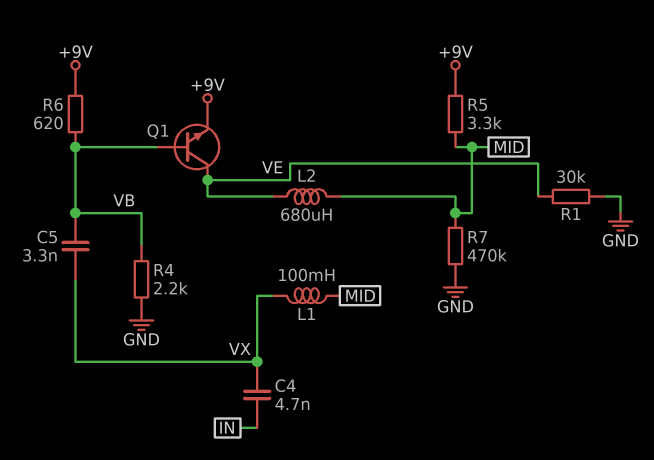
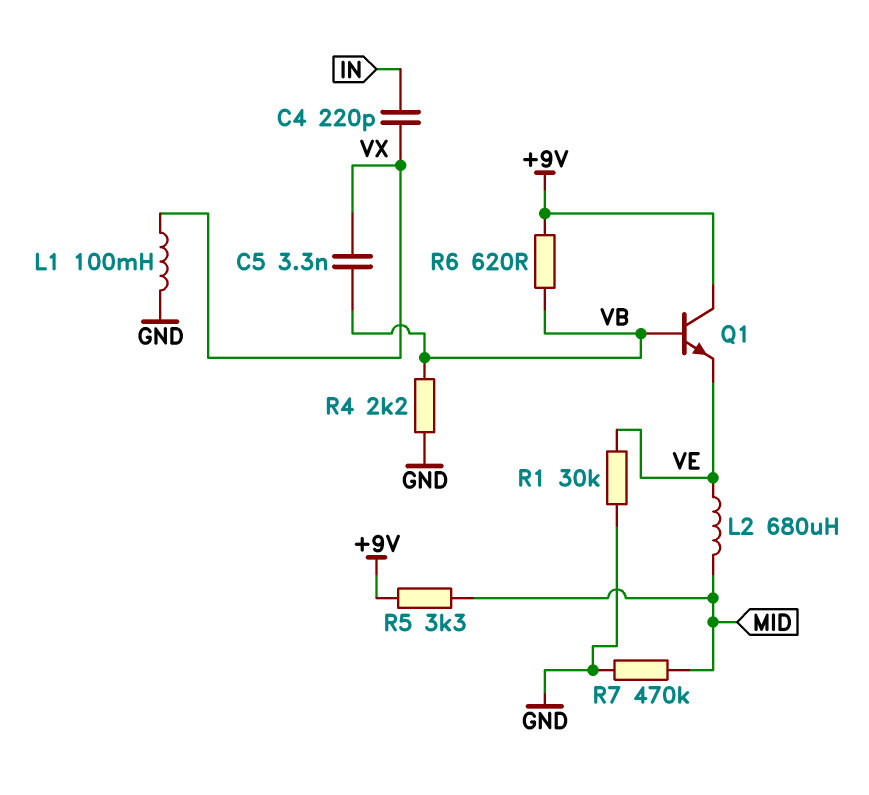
C4: 4.7nF (IN, VX) -> 220pF (IN, VX)
L1: 100mH (MID, VX) -> 100mH (GND, VX)
Q1: NPN (B VB, C VE, E +9V) -> NPN (B VB, C +9V, E VE)

